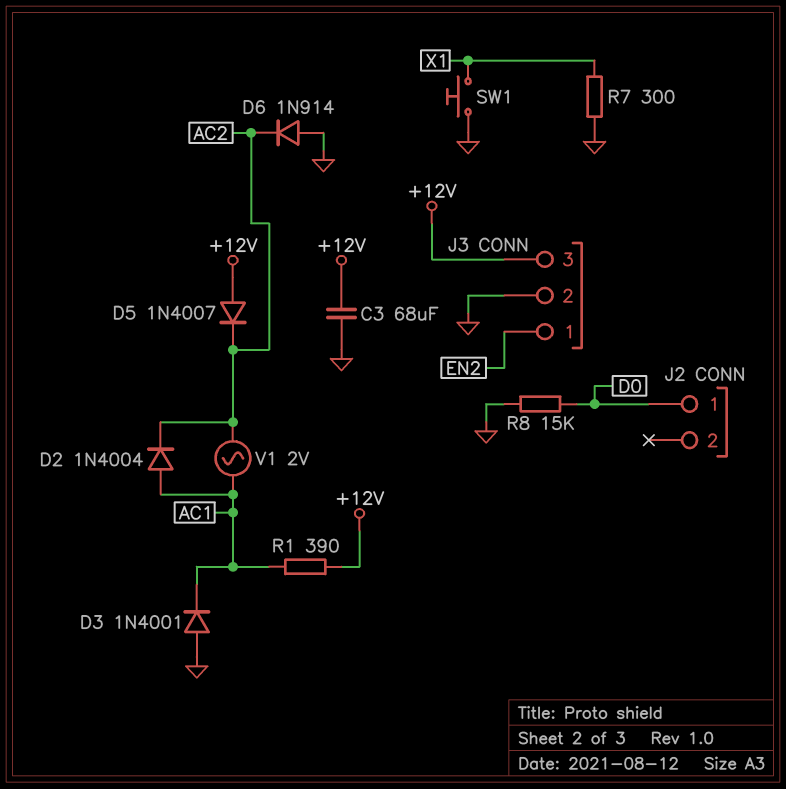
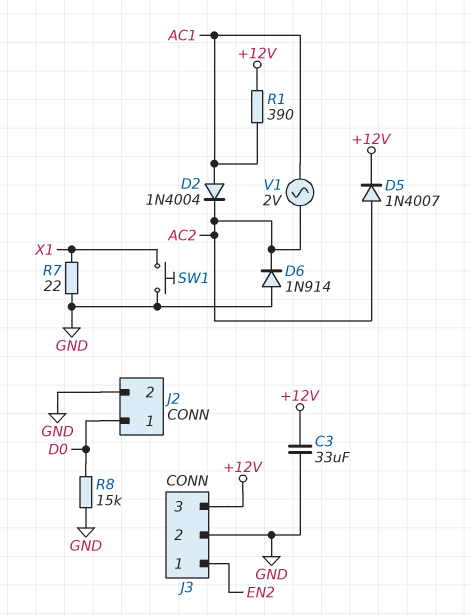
C3: 68uF (+12V, GND) -> 33uF (+12V, GND)
D3: diode 1N4001 (A GND, K AC1) -> none
D5: diode 1N4007 (A +12V, K AC2) -> diode 1N4007 (A AC2, K +12V)
J2 pin 2: none -> GND
R7: 300 (GND, X1) -> 22 (GND, X1)

